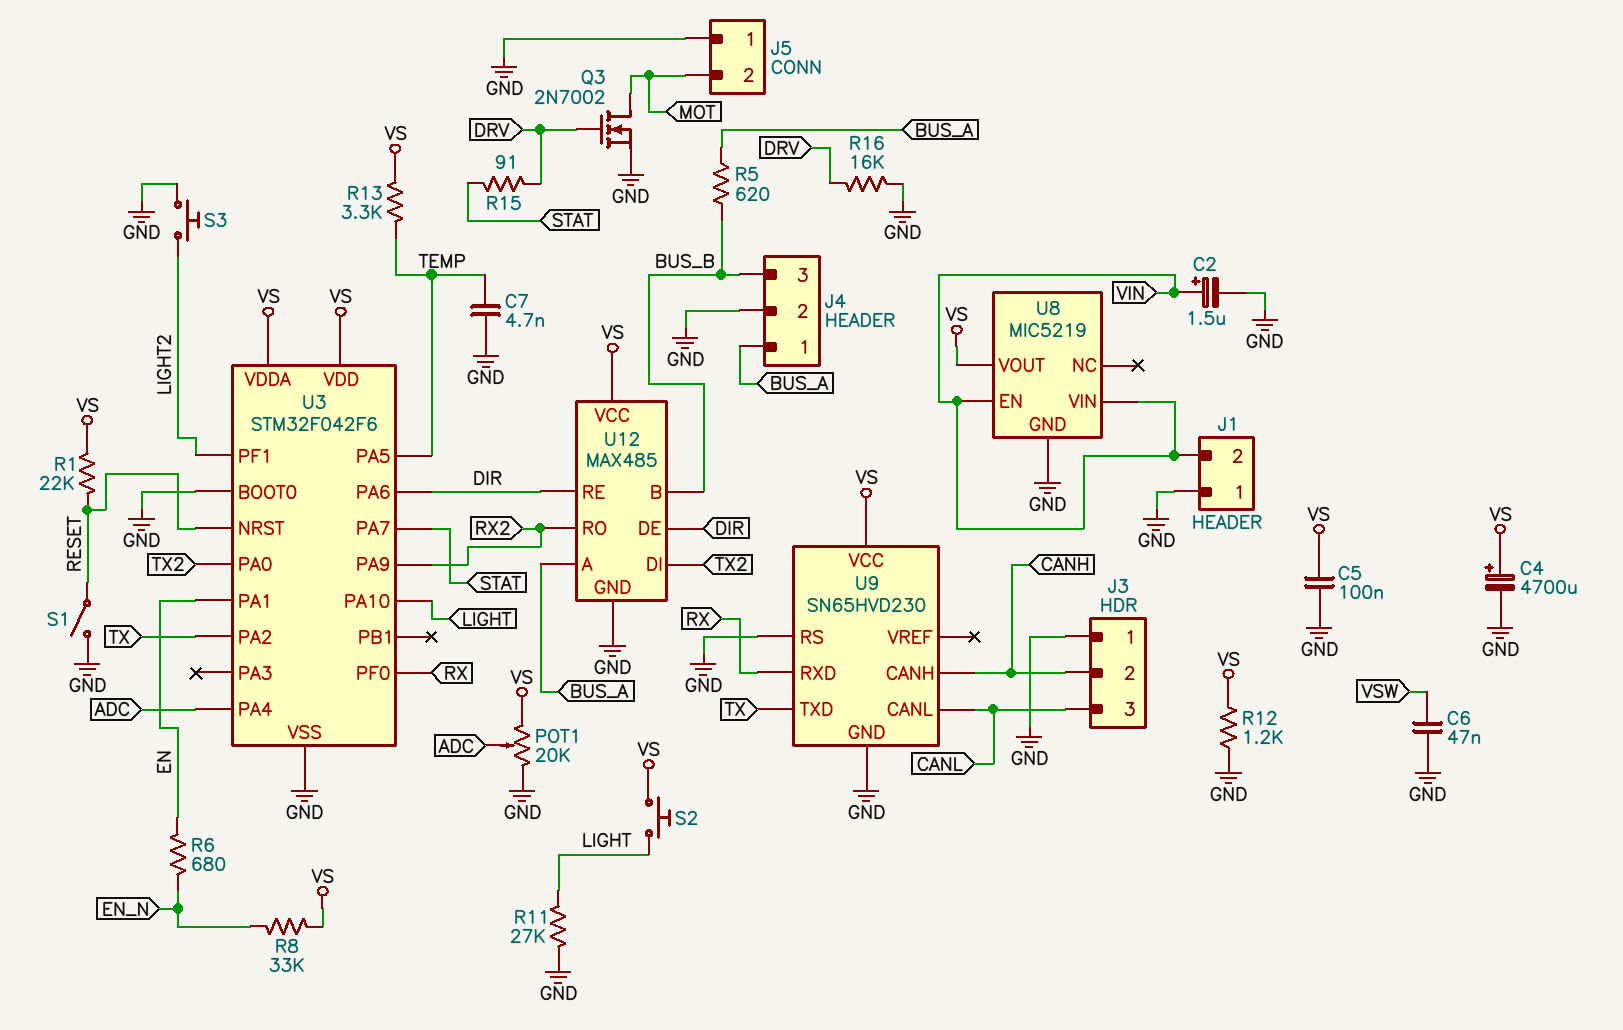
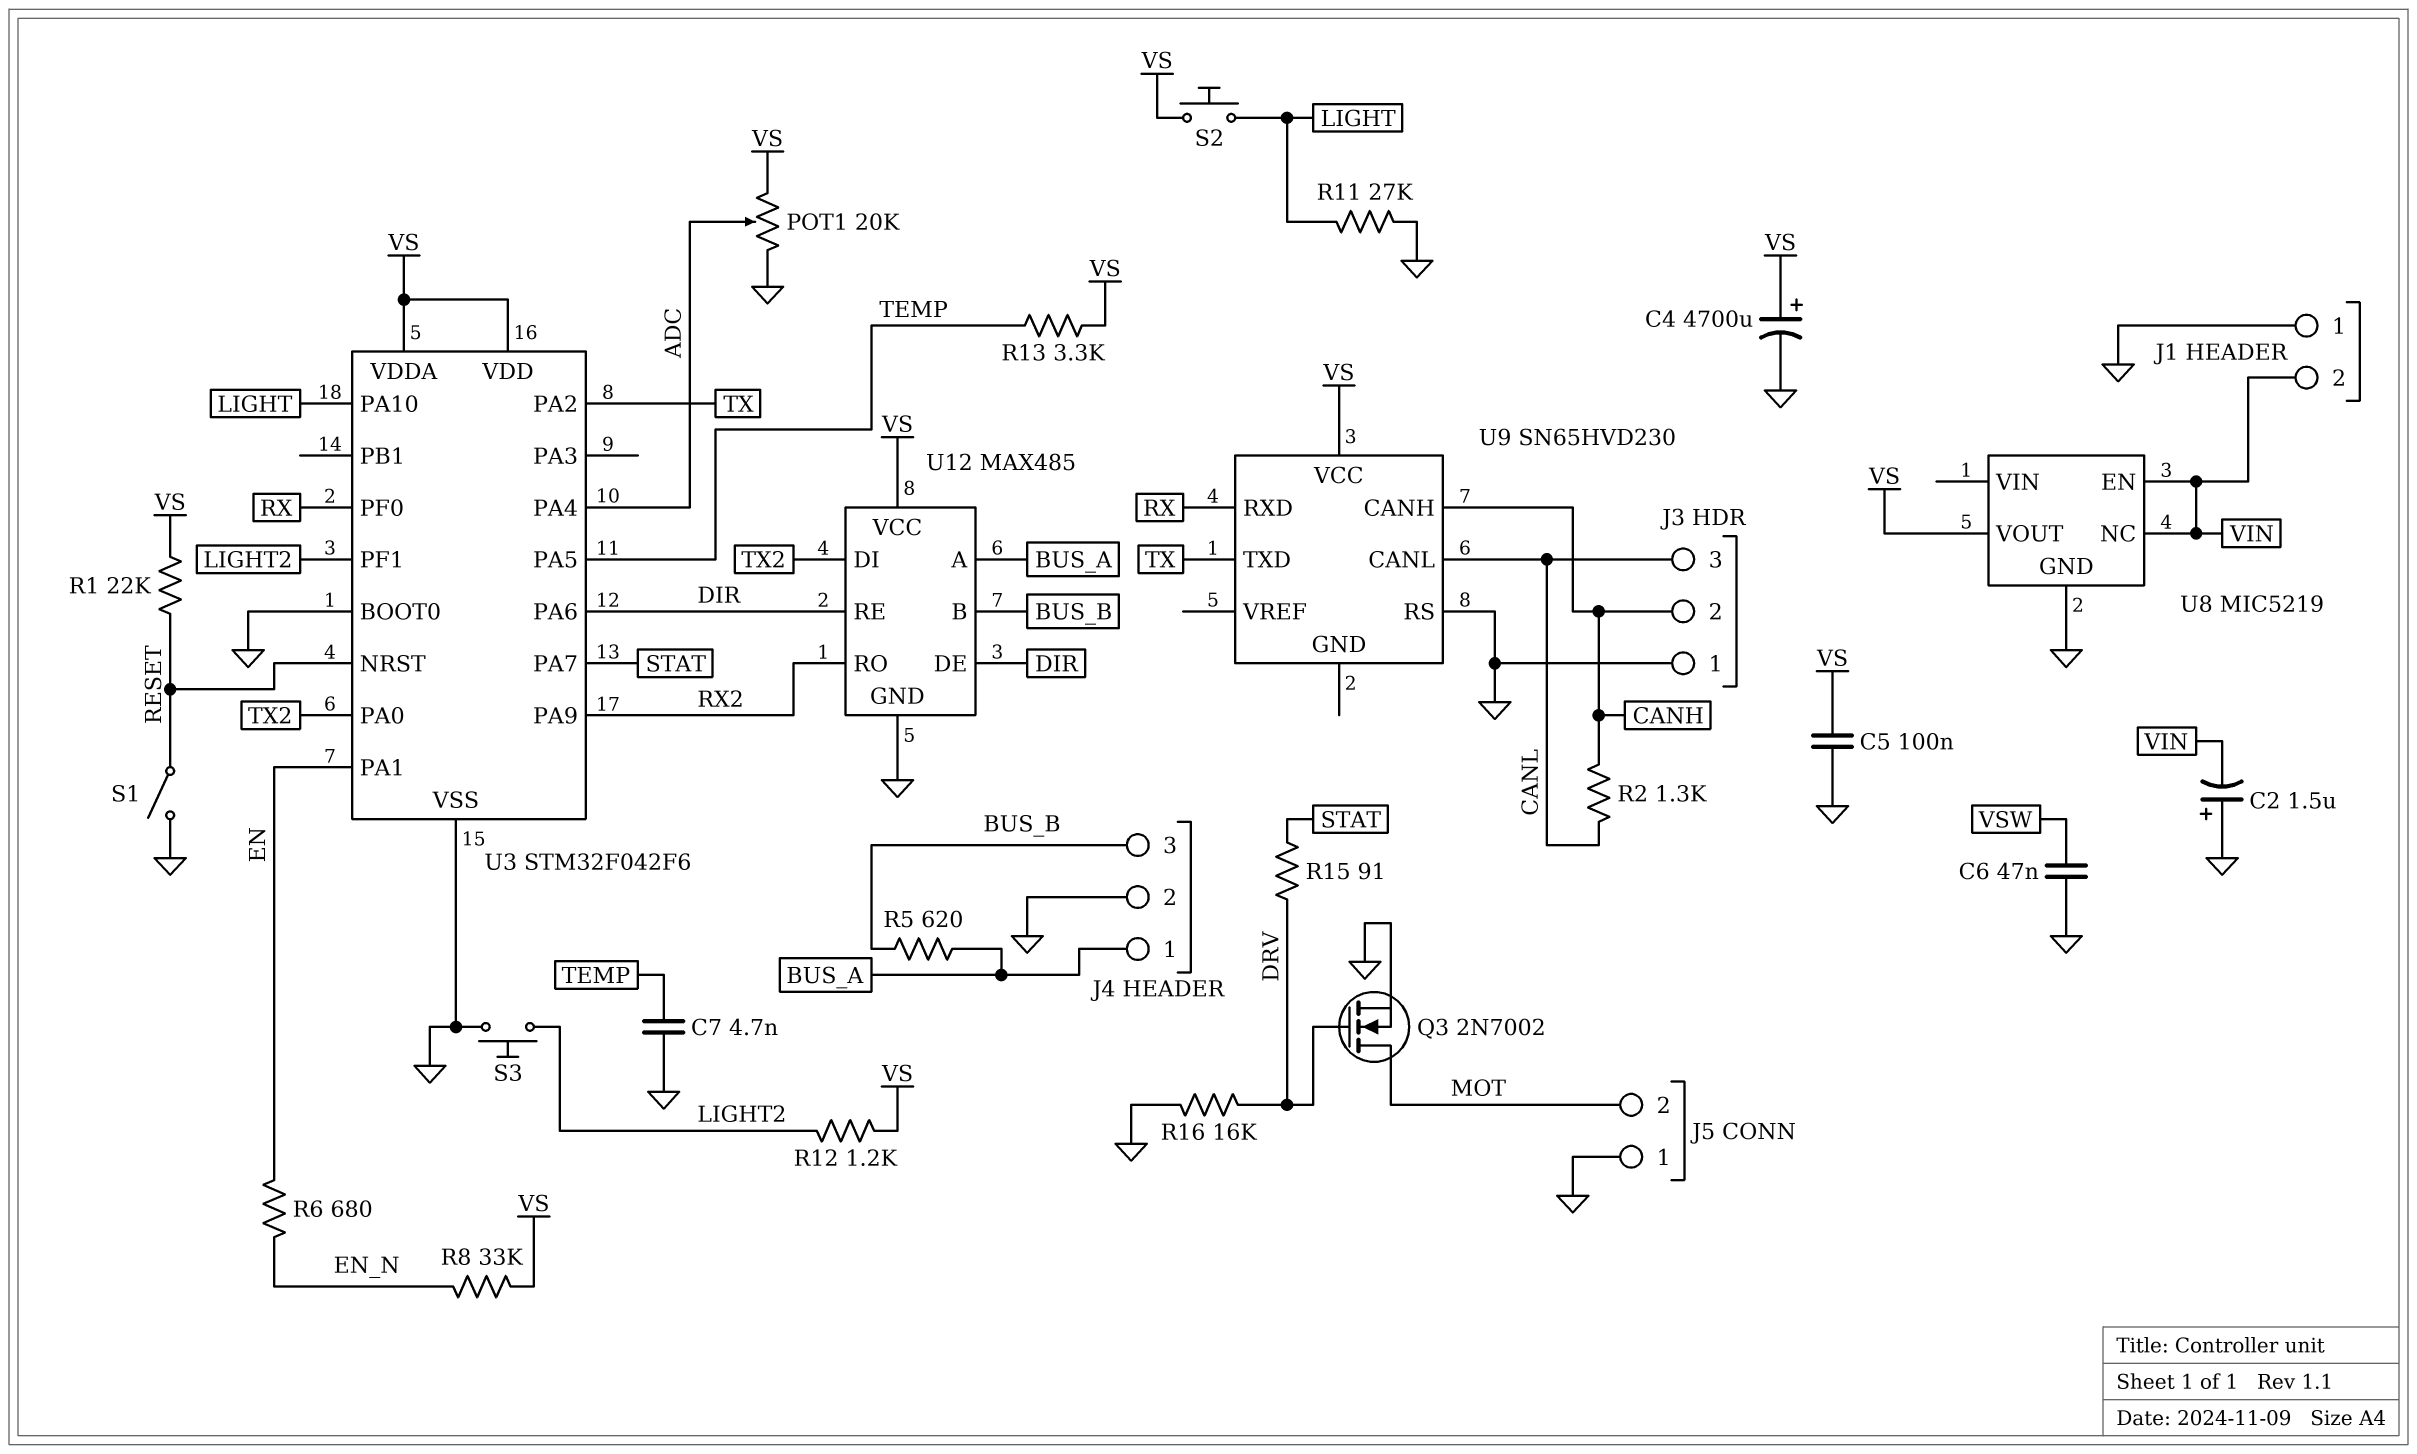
C2: 1.5uF (plus VIN, minus GND) -> 1.5uF (plus GND, minus VIN)
R2: none -> 1.3k (CANH, CANL)
R12: 1.2k (GND, VS) -> 1.2k (LIGHT2, VS)
U8 pin NC: none -> VIN
U8 pin VIN: VIN -> none
U9 pin GND: GND -> none

